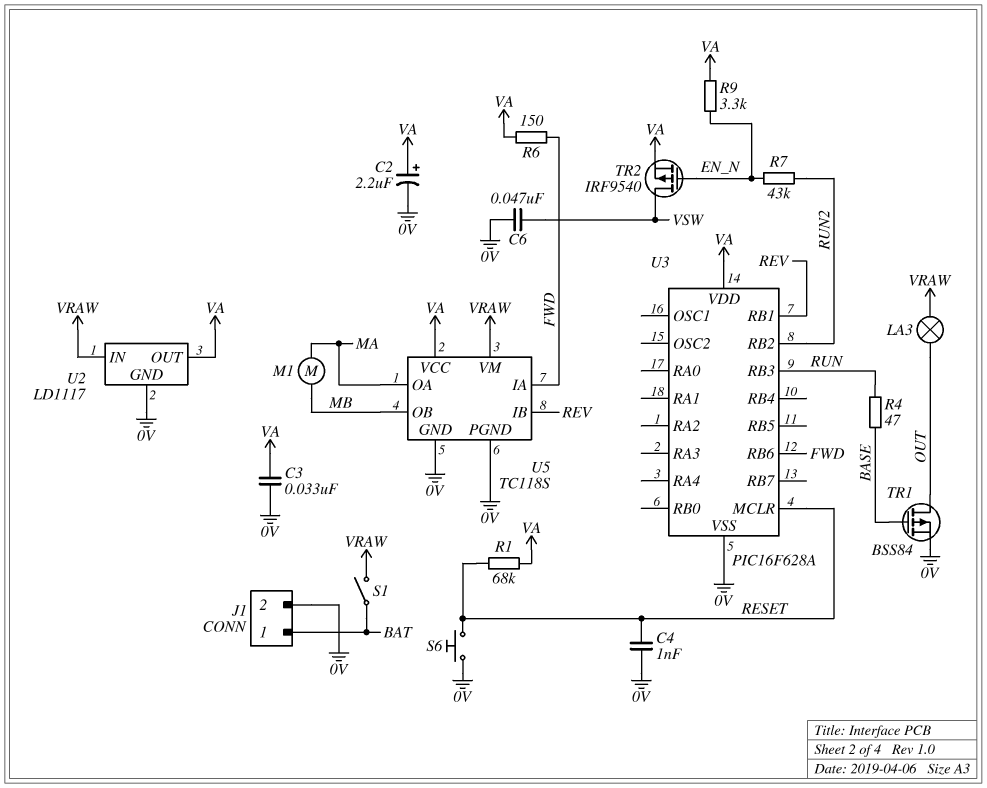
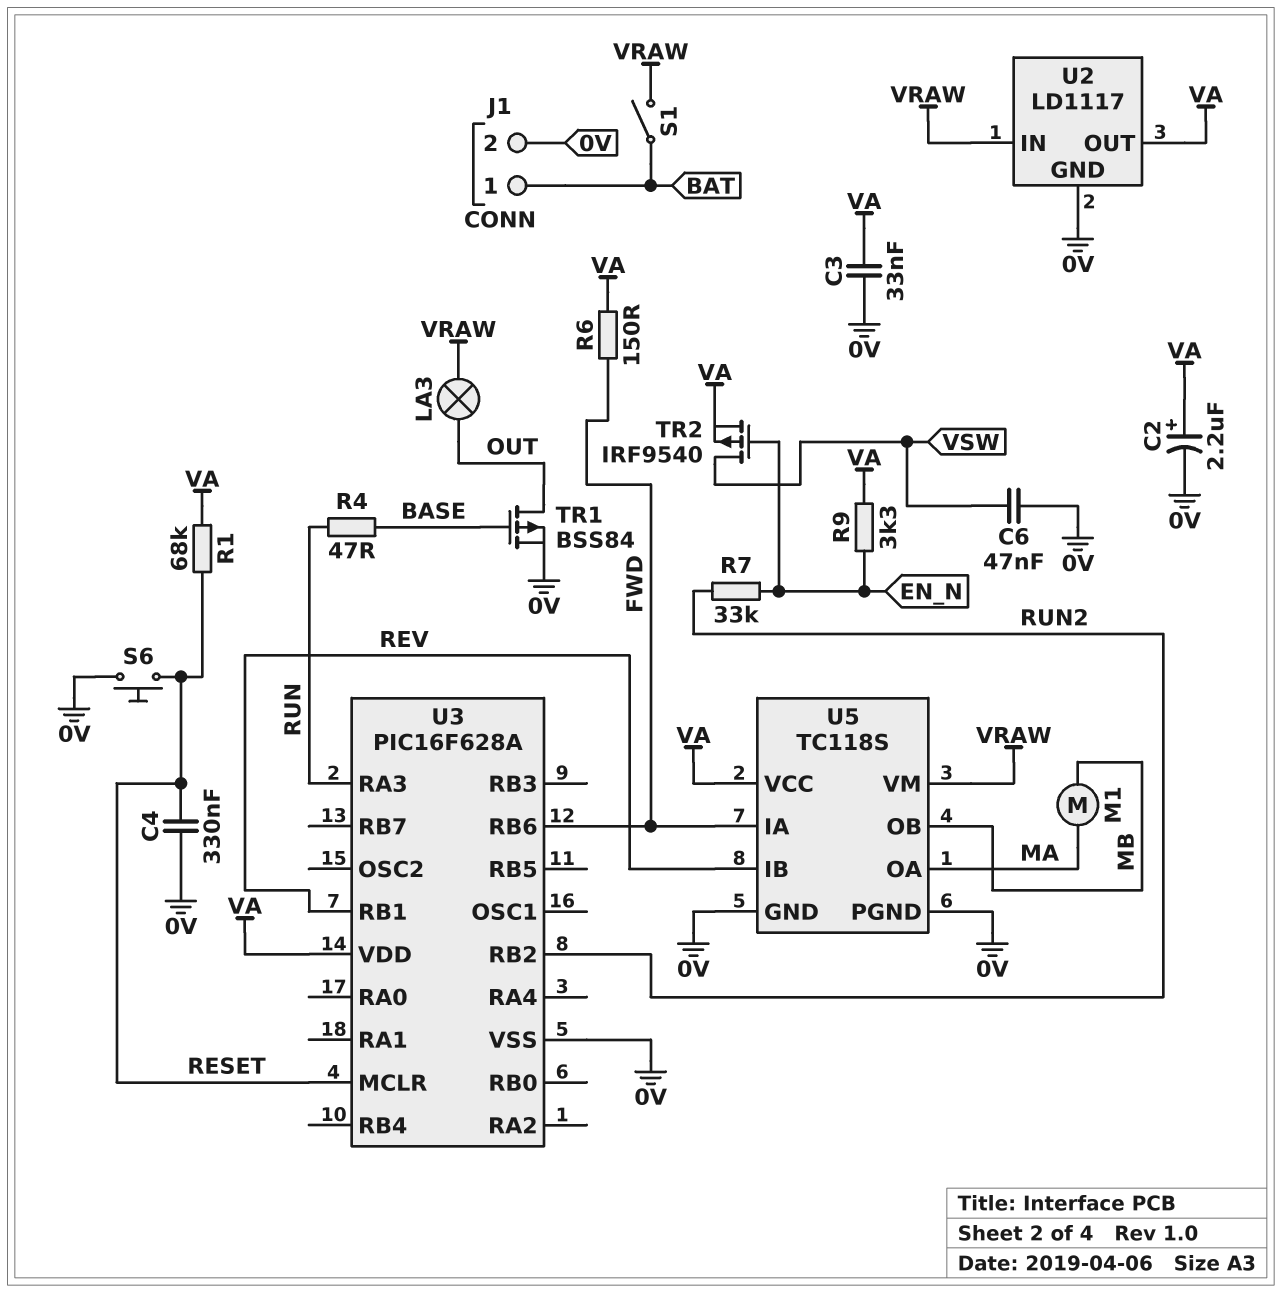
C4: 1nF (0V, RESET) -> 330nF (0V, RESET)
R7: 43k (EN_N, RUN2) -> 33k (EN_N, RUN2)
U3 pin RA3: none -> RUN
U3 pin RB3: RUN -> none

